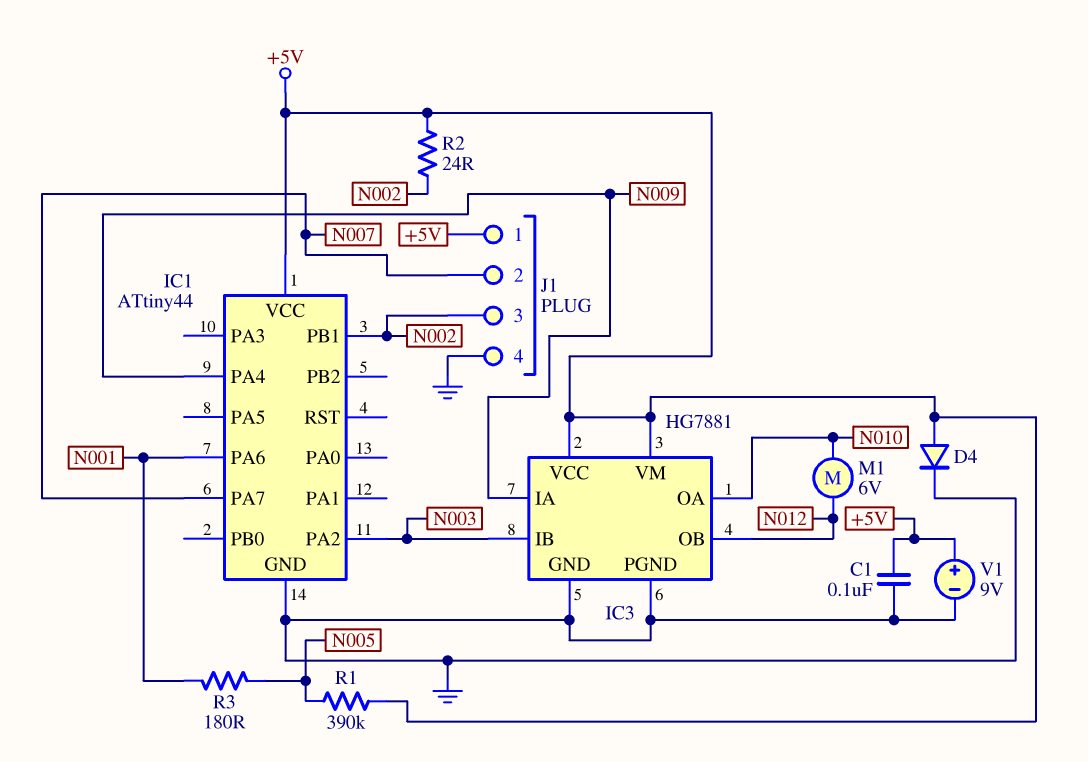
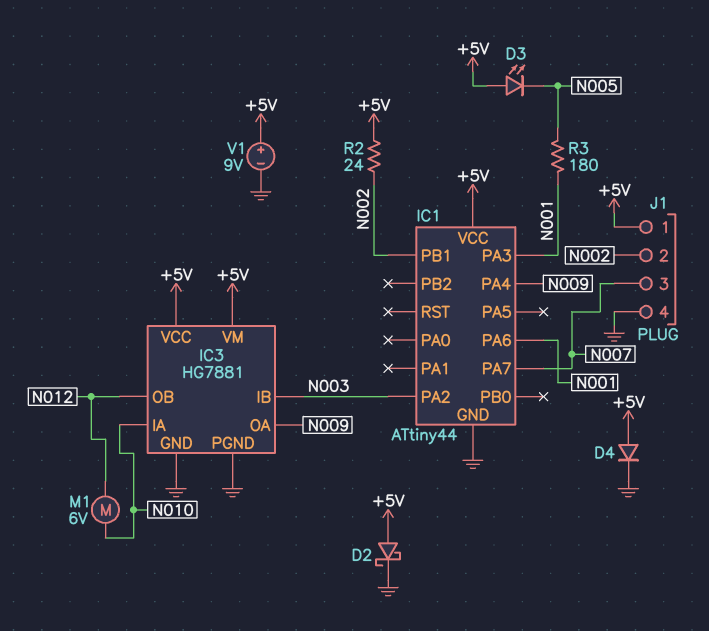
C1: 100nF (+5V, GND) -> none
D2: none -> schottky (A +5V, K GND)
D3: none -> LED (A +5V, K N005)
IC1 pin PA3: none -> N001
IC3 pin IA: N009 -> N010
IC3 pin OA: N010 -> N009
J1 pin 2: N007 -> N002
J1 pin 3: N002 -> N007
R1: 390k (+5V, N005) -> none

